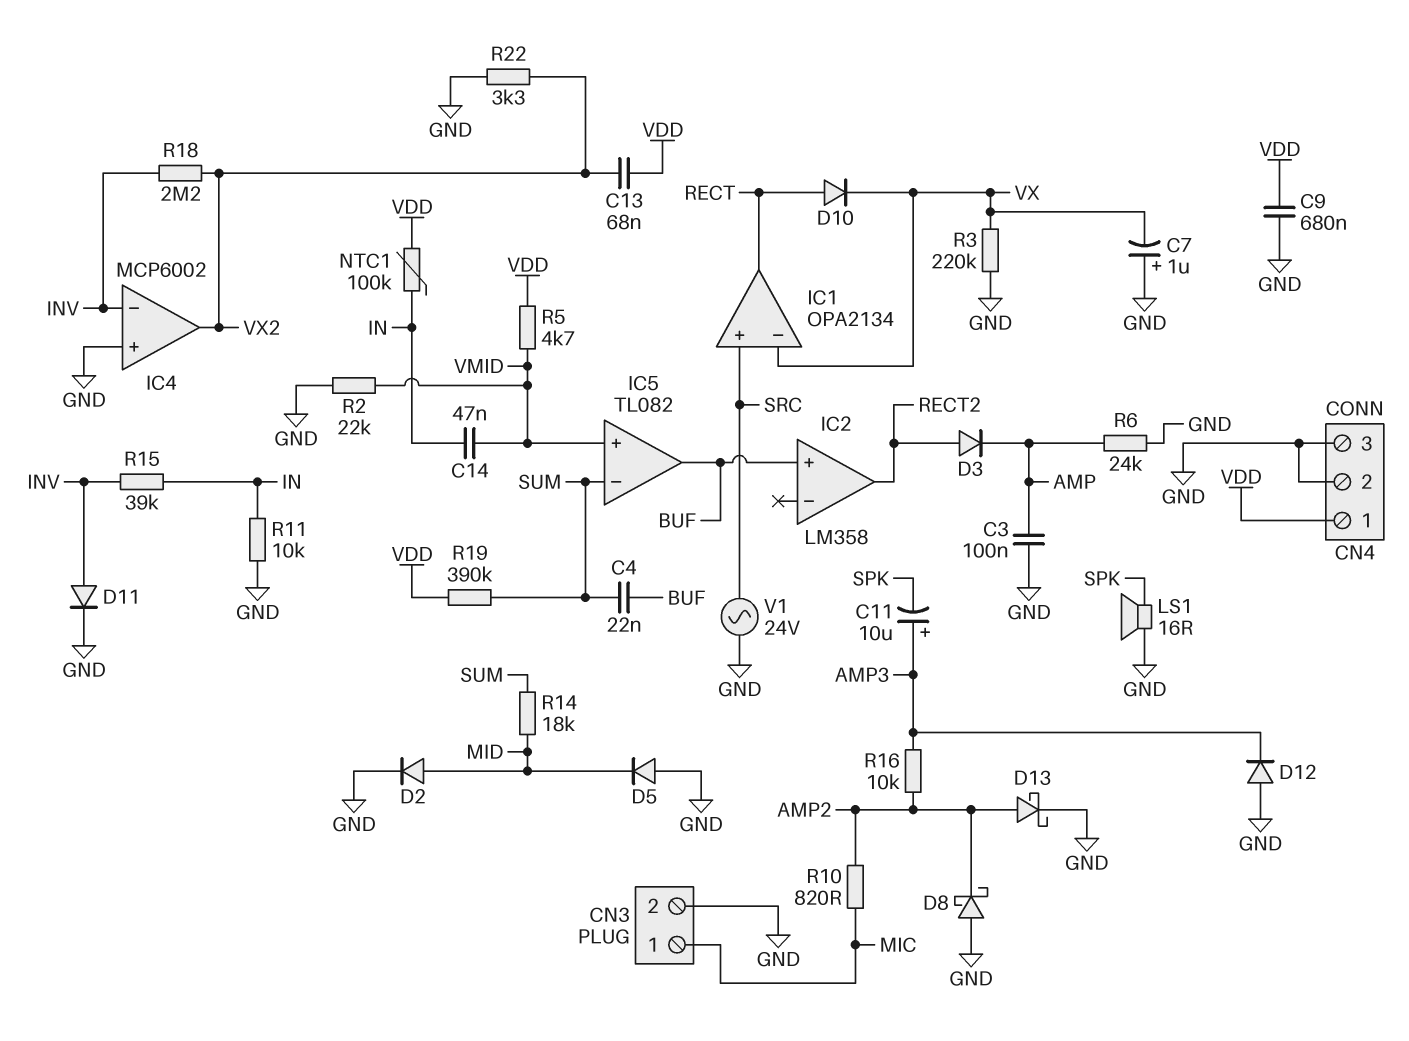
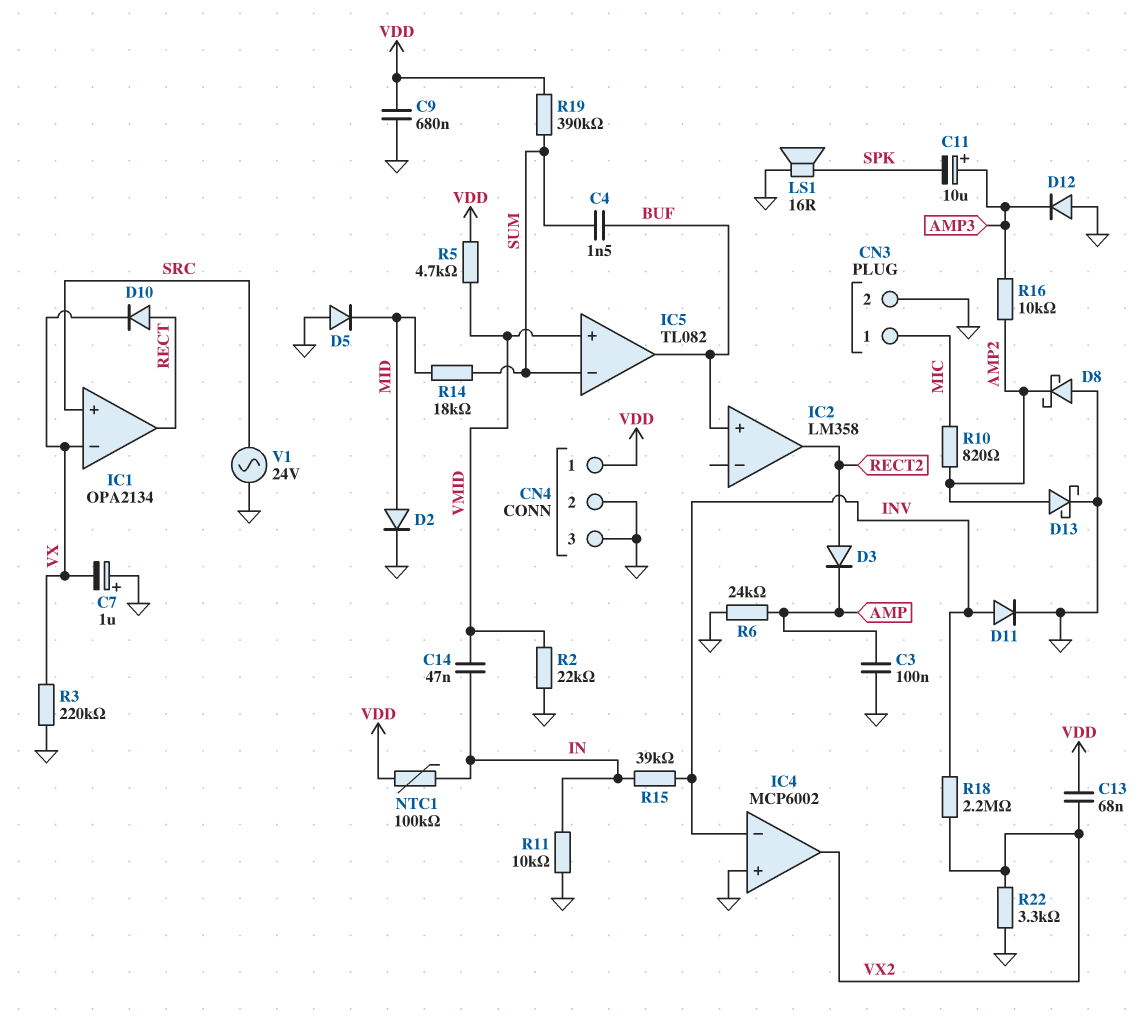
C4: 22nF (BUF, SUM) -> 1.5nF (BUF, SUM)

